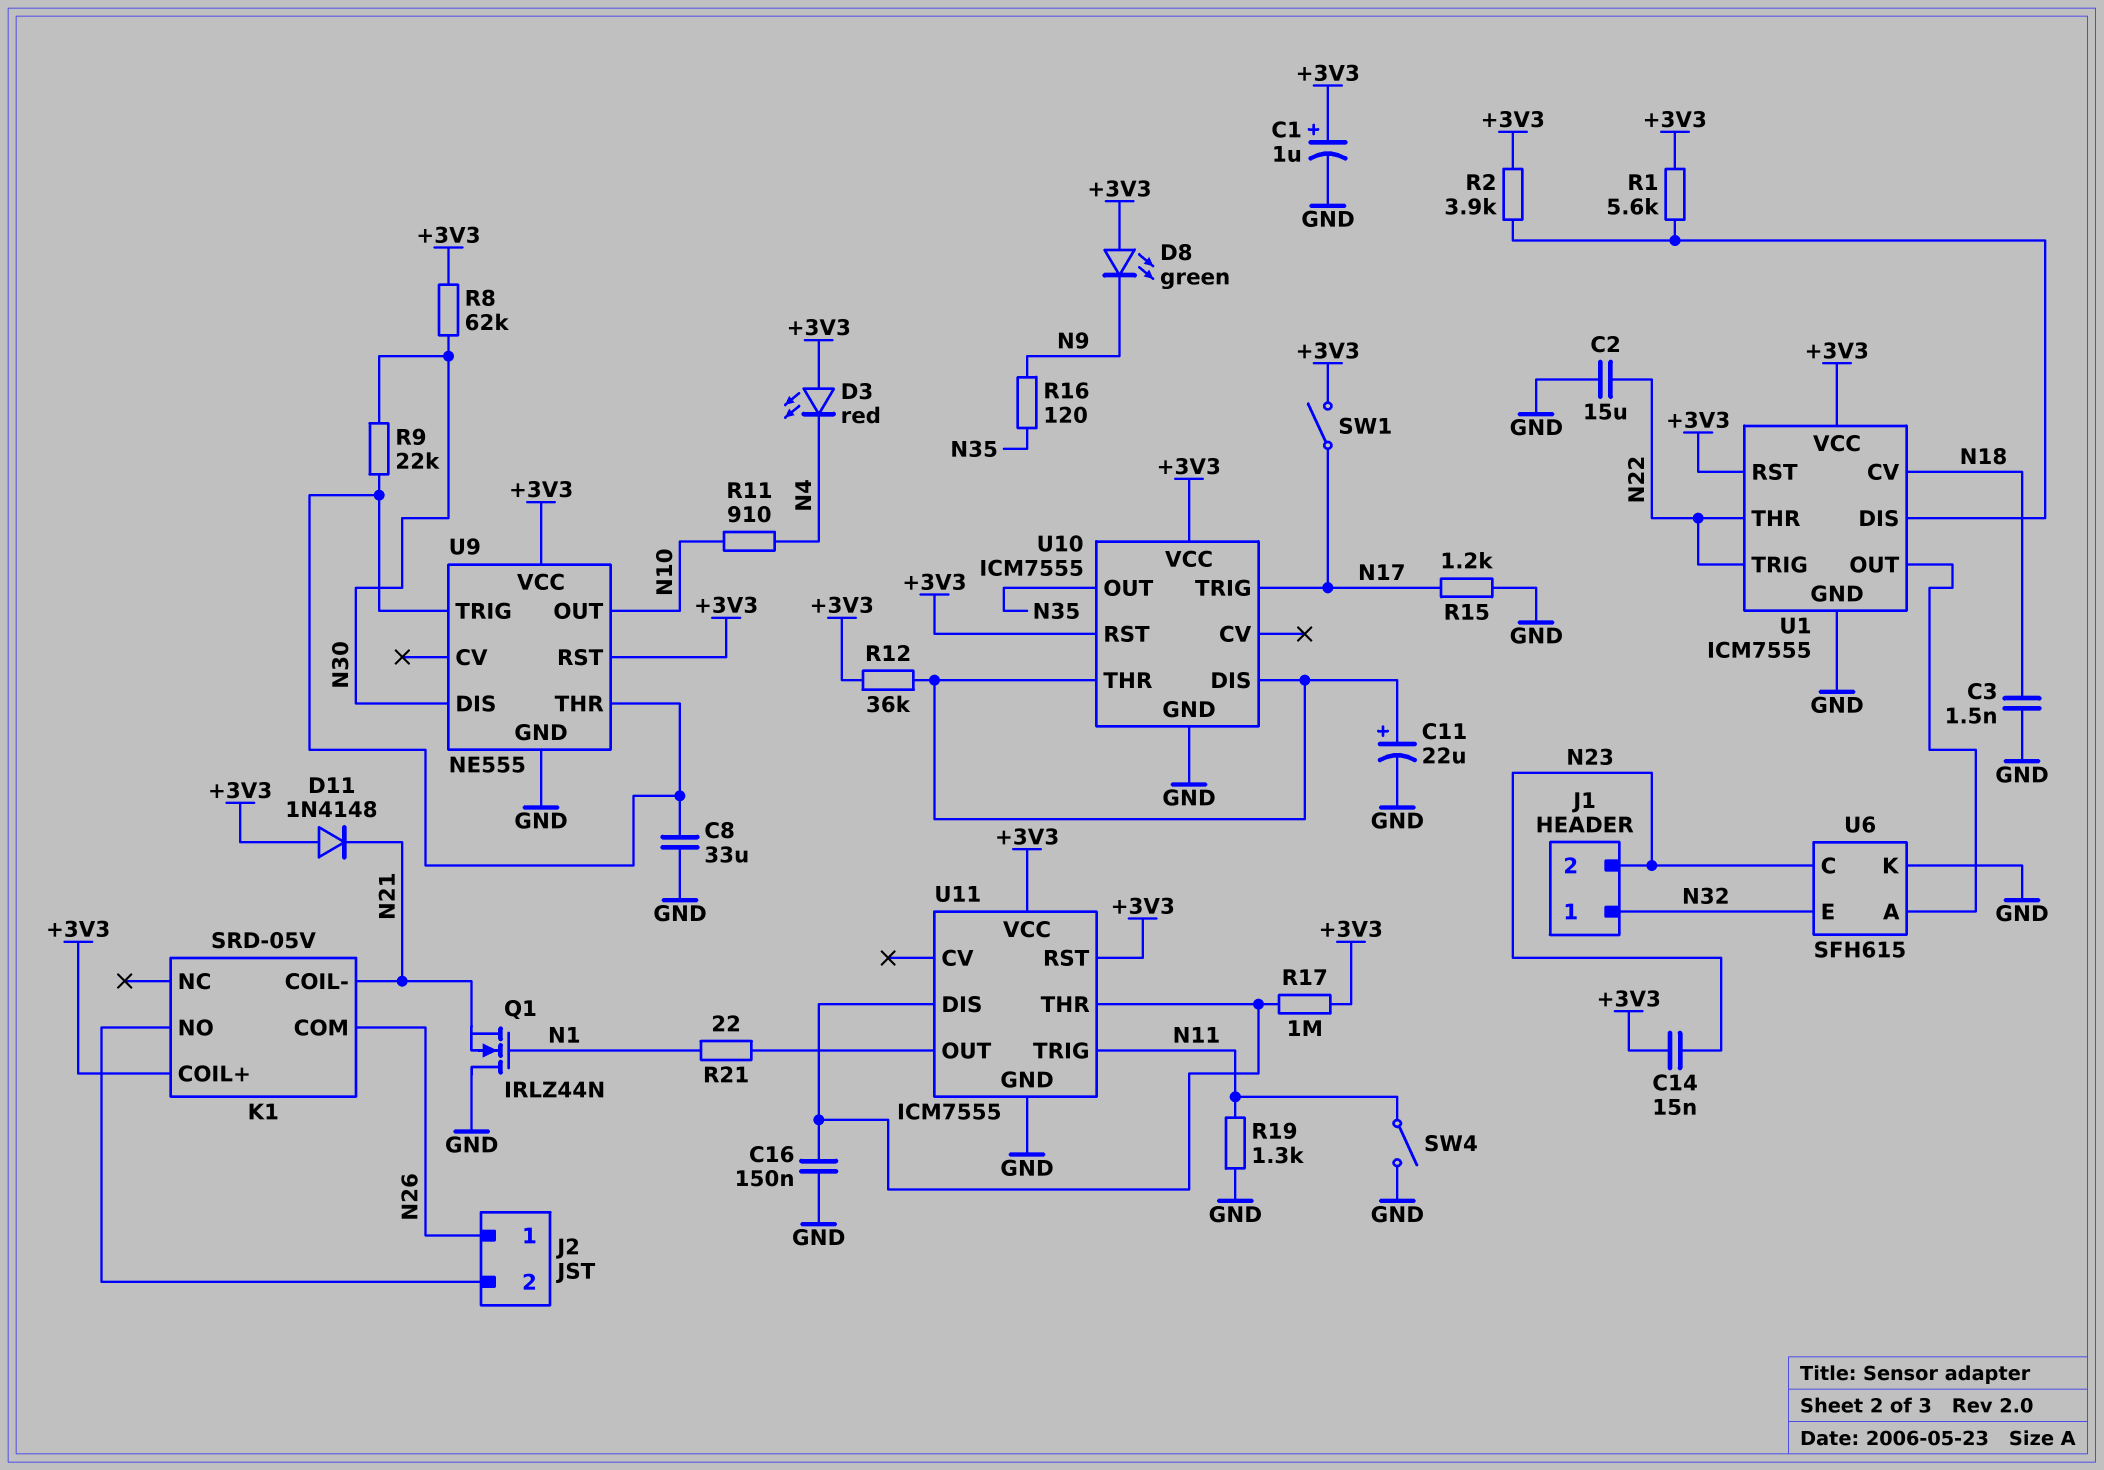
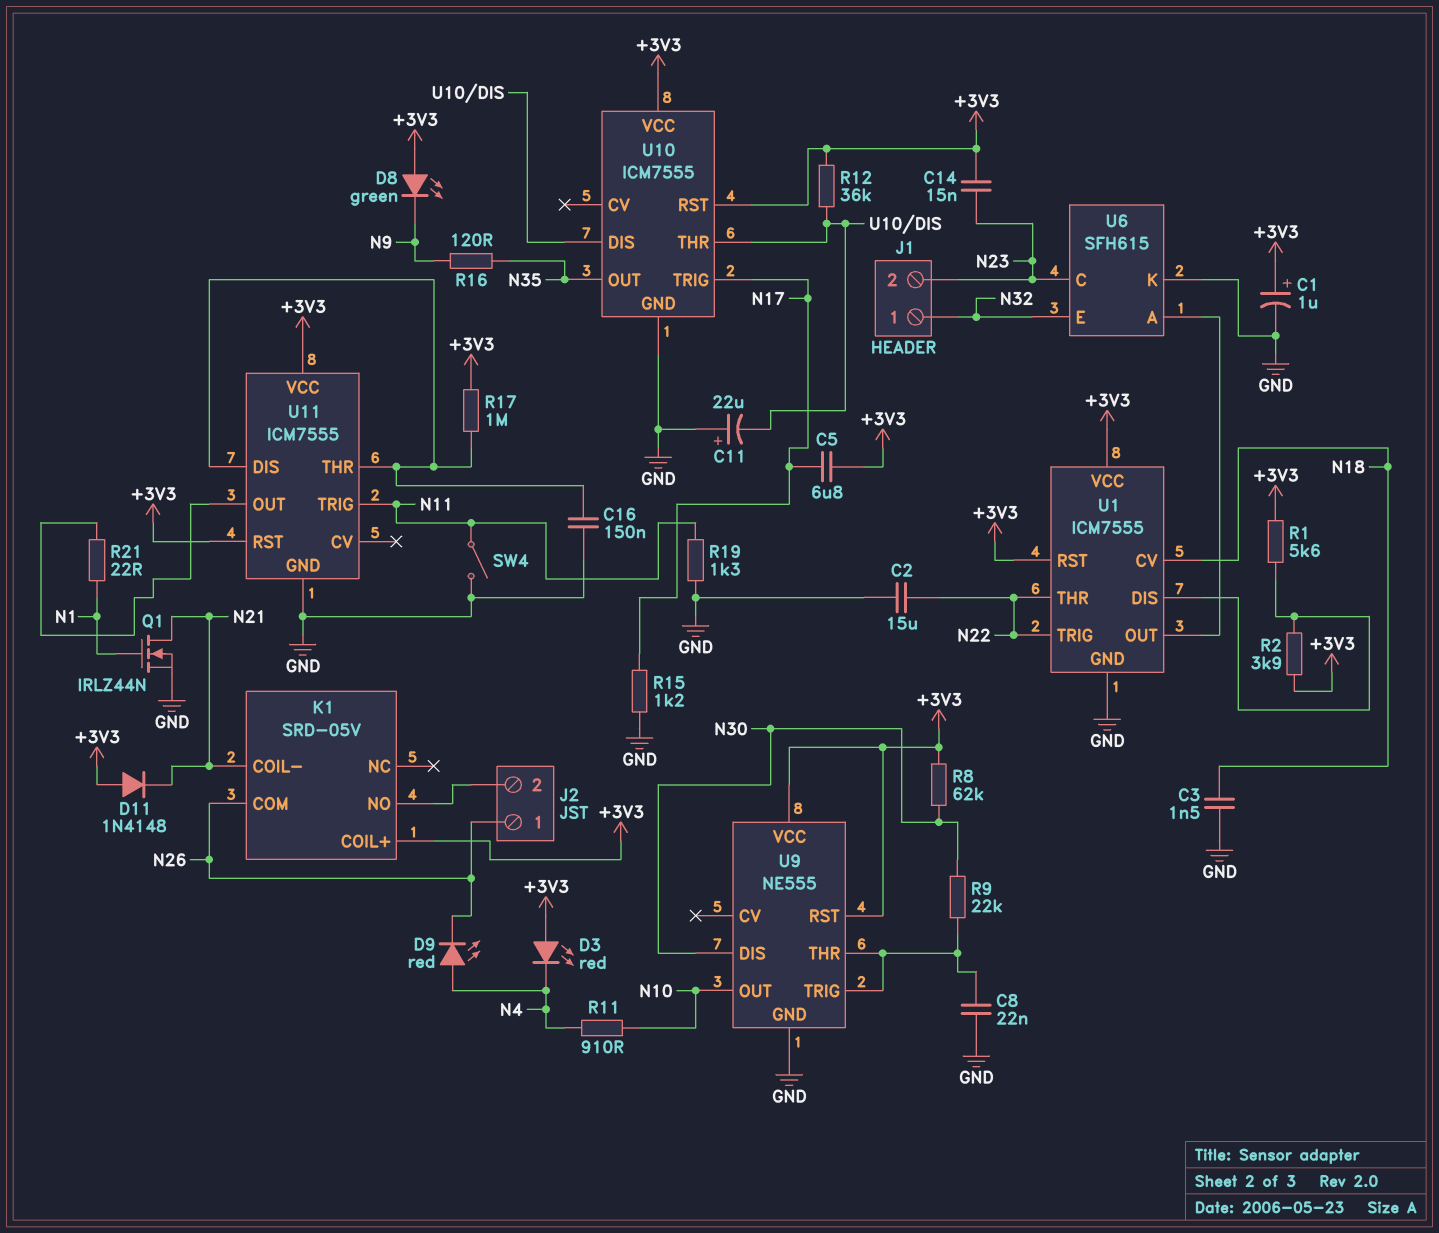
C5: none -> 6.8uF (+3V3, N17)
C8: 33uF (GND, U9/THR) -> 22nF (GND, U9/THR)
C11: 22uF (plus U10/DIS, minus GND) -> 22uF (plus GND, minus U10/DIS)
D9: none -> LED red (A N4, K N26)
Q1: NMOS IRLZ44N (G N1, D GND, S N21) -> NMOS IRLZ44N (G N1, D N21, S GND)
SW1: switch (+3V3, N17) -> none

